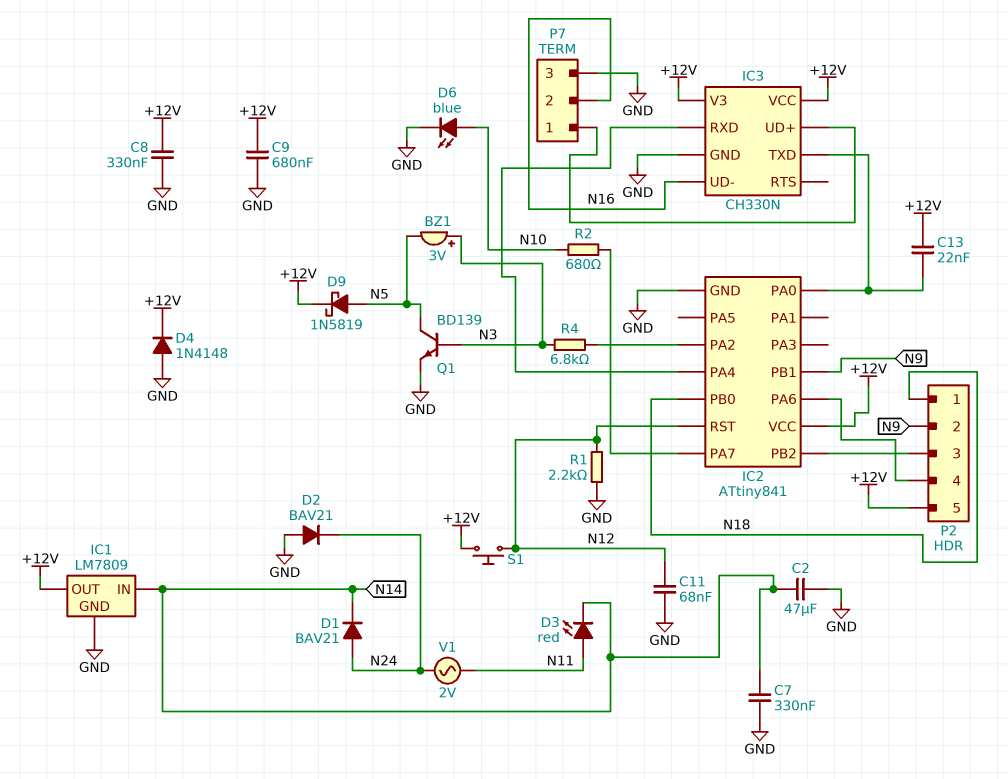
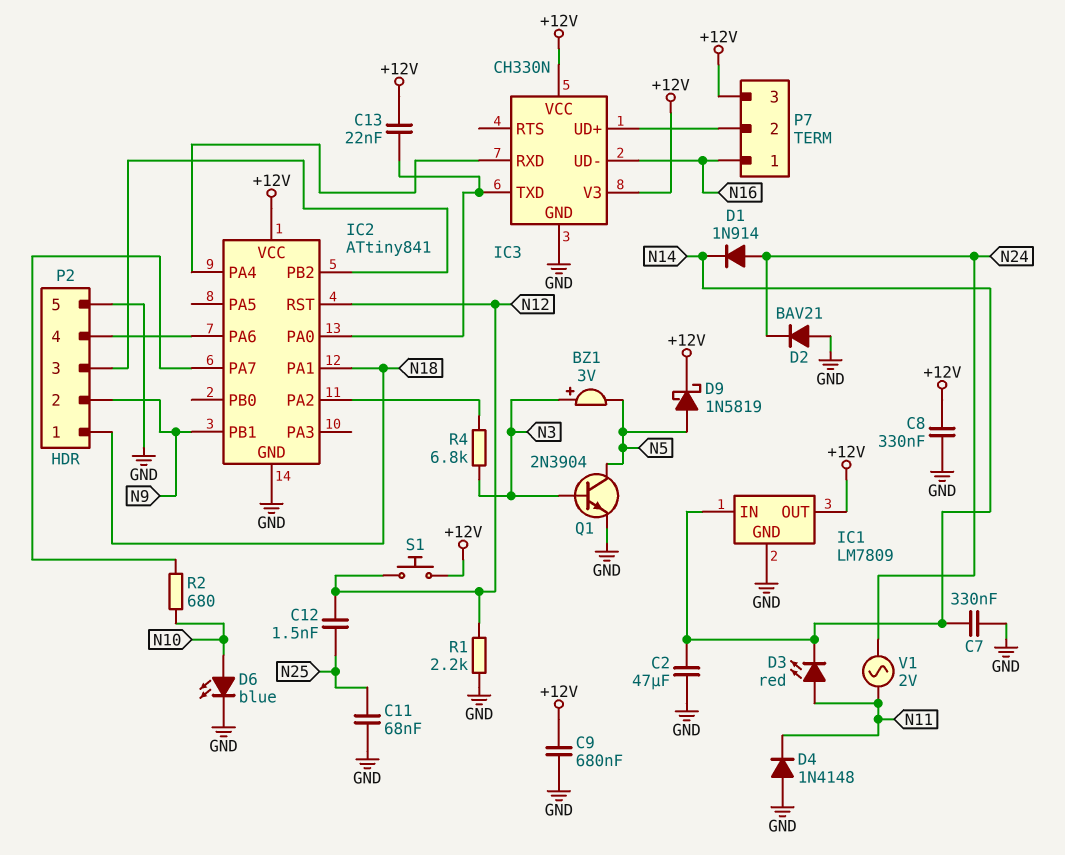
C11: 68nF (GND, N12) -> 68nF (GND, N25)
C12: none -> 1.5nF (N12, N25)
D1: diode BAV21 (A N24, K N14) -> diode 1N914 (A N24, K N14)
D4: diode 1N4148 (A GND, K +12V) -> diode 1N4148 (A GND, K N11)
IC2 pin PA1: none -> N18
IC2 pin PB0: N18 -> none
P2 pin 5: +12V -> GND
P7 pin 1: IC3/UD+ -> N16
P7 pin 2: N16 -> IC3/UD+
P7 pin 3: GND -> +12V
Q1: NPN BD139 (B N3, C N5, E GND) -> NPN 2N3904 (B N3, C N5, E GND)

